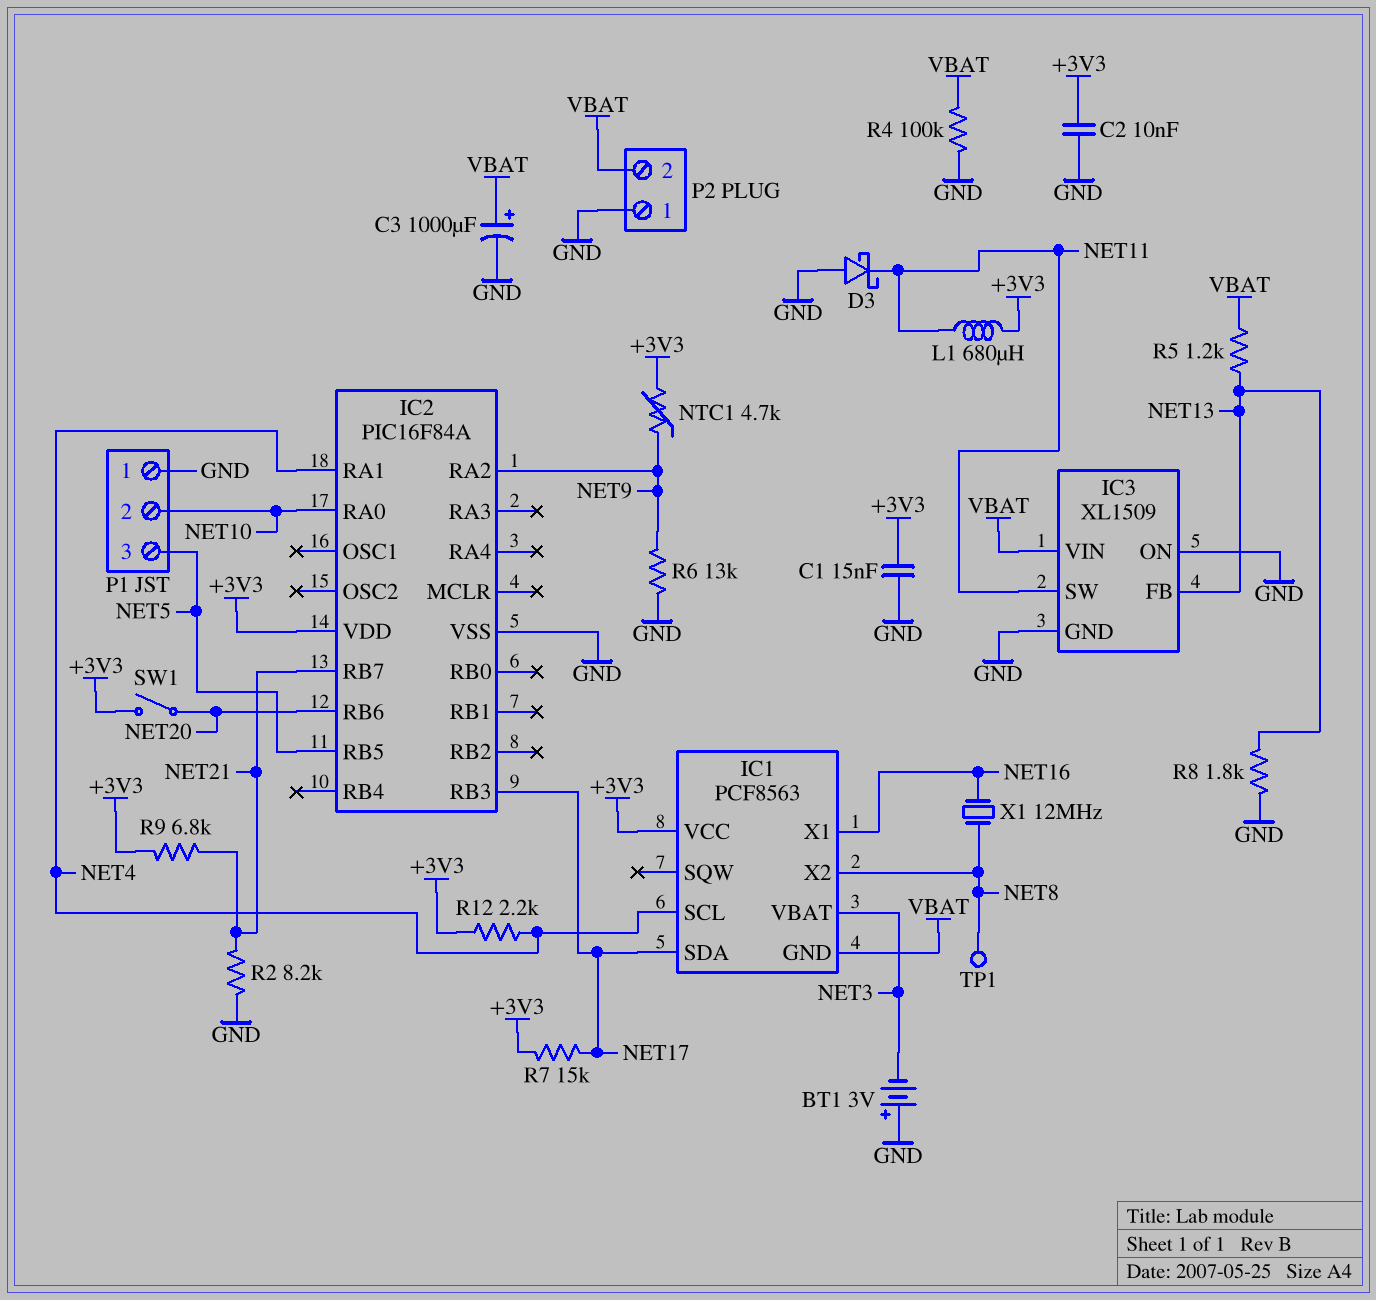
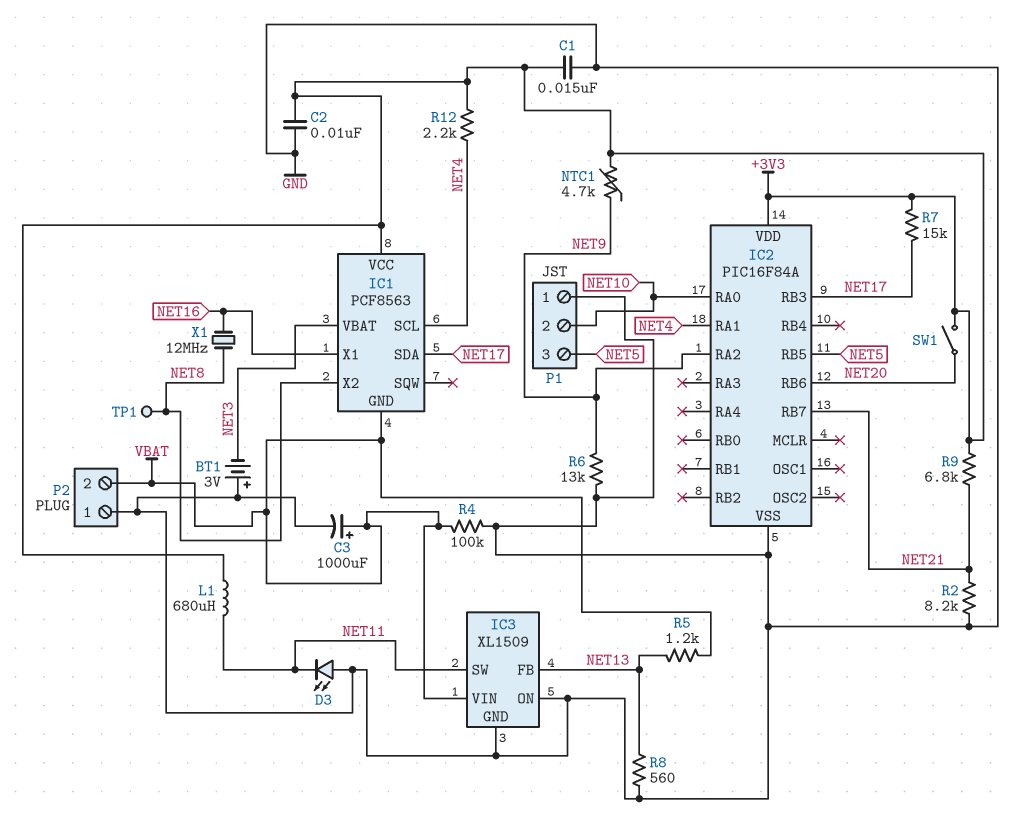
D3: schottky (A GND, K NET11) -> LED (A GND, K NET11)
R8: 1.8k (GND, NET13) -> 560 (GND, NET13)

